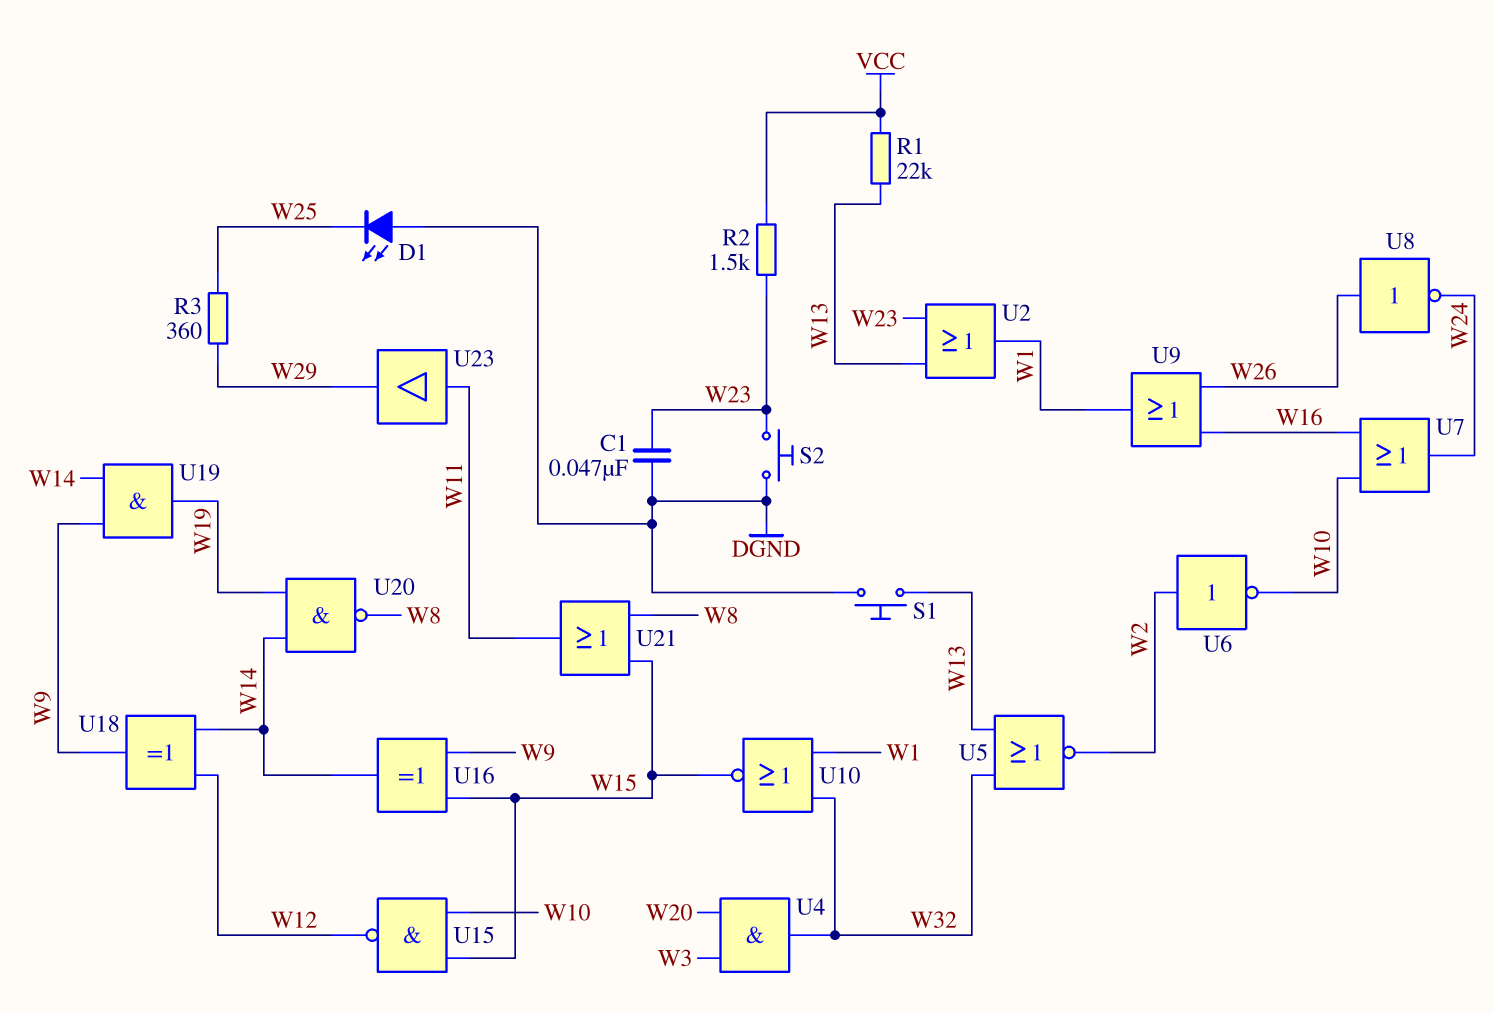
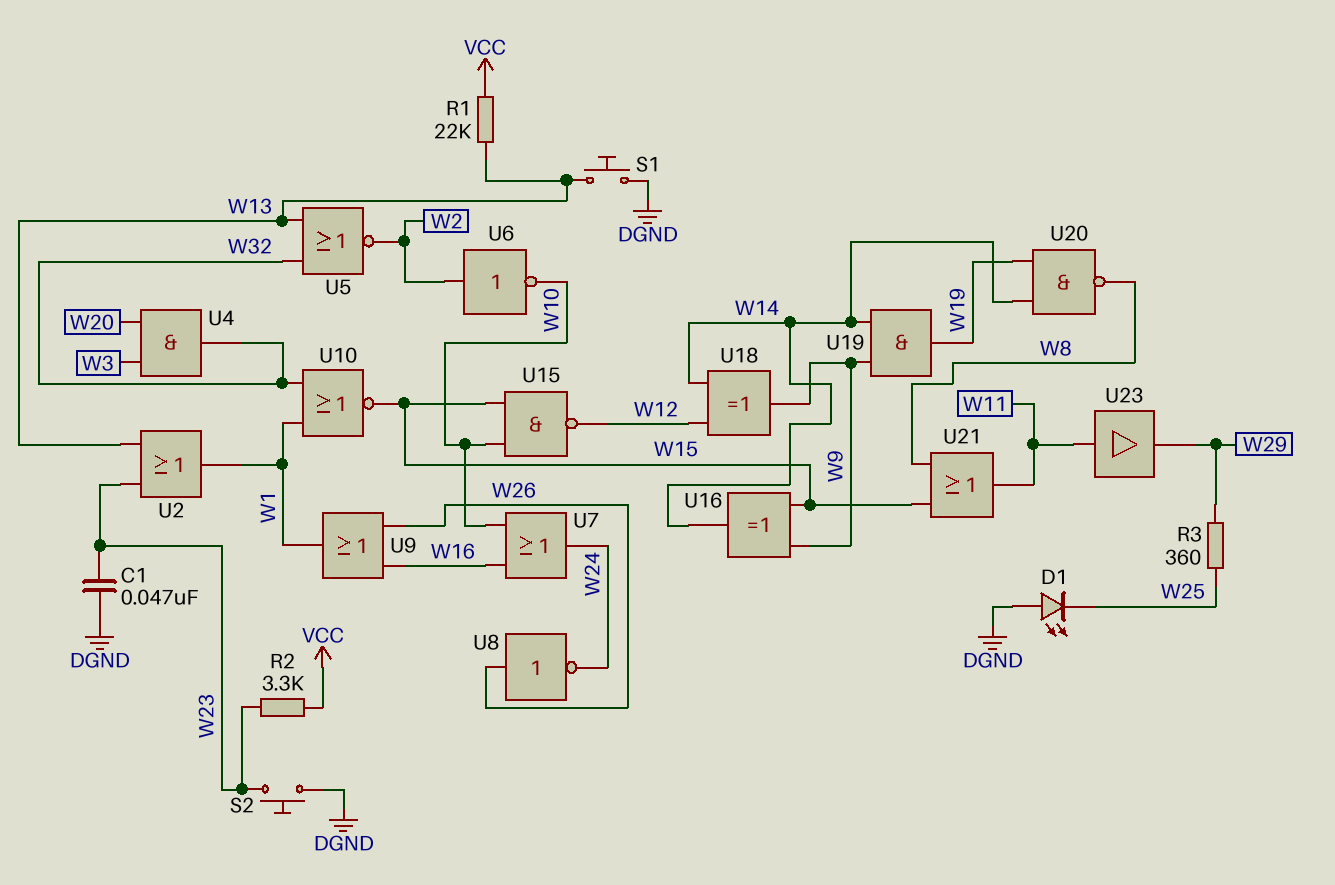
R2: 1.5k (VCC, W23) -> 3.3k (VCC, W23)

